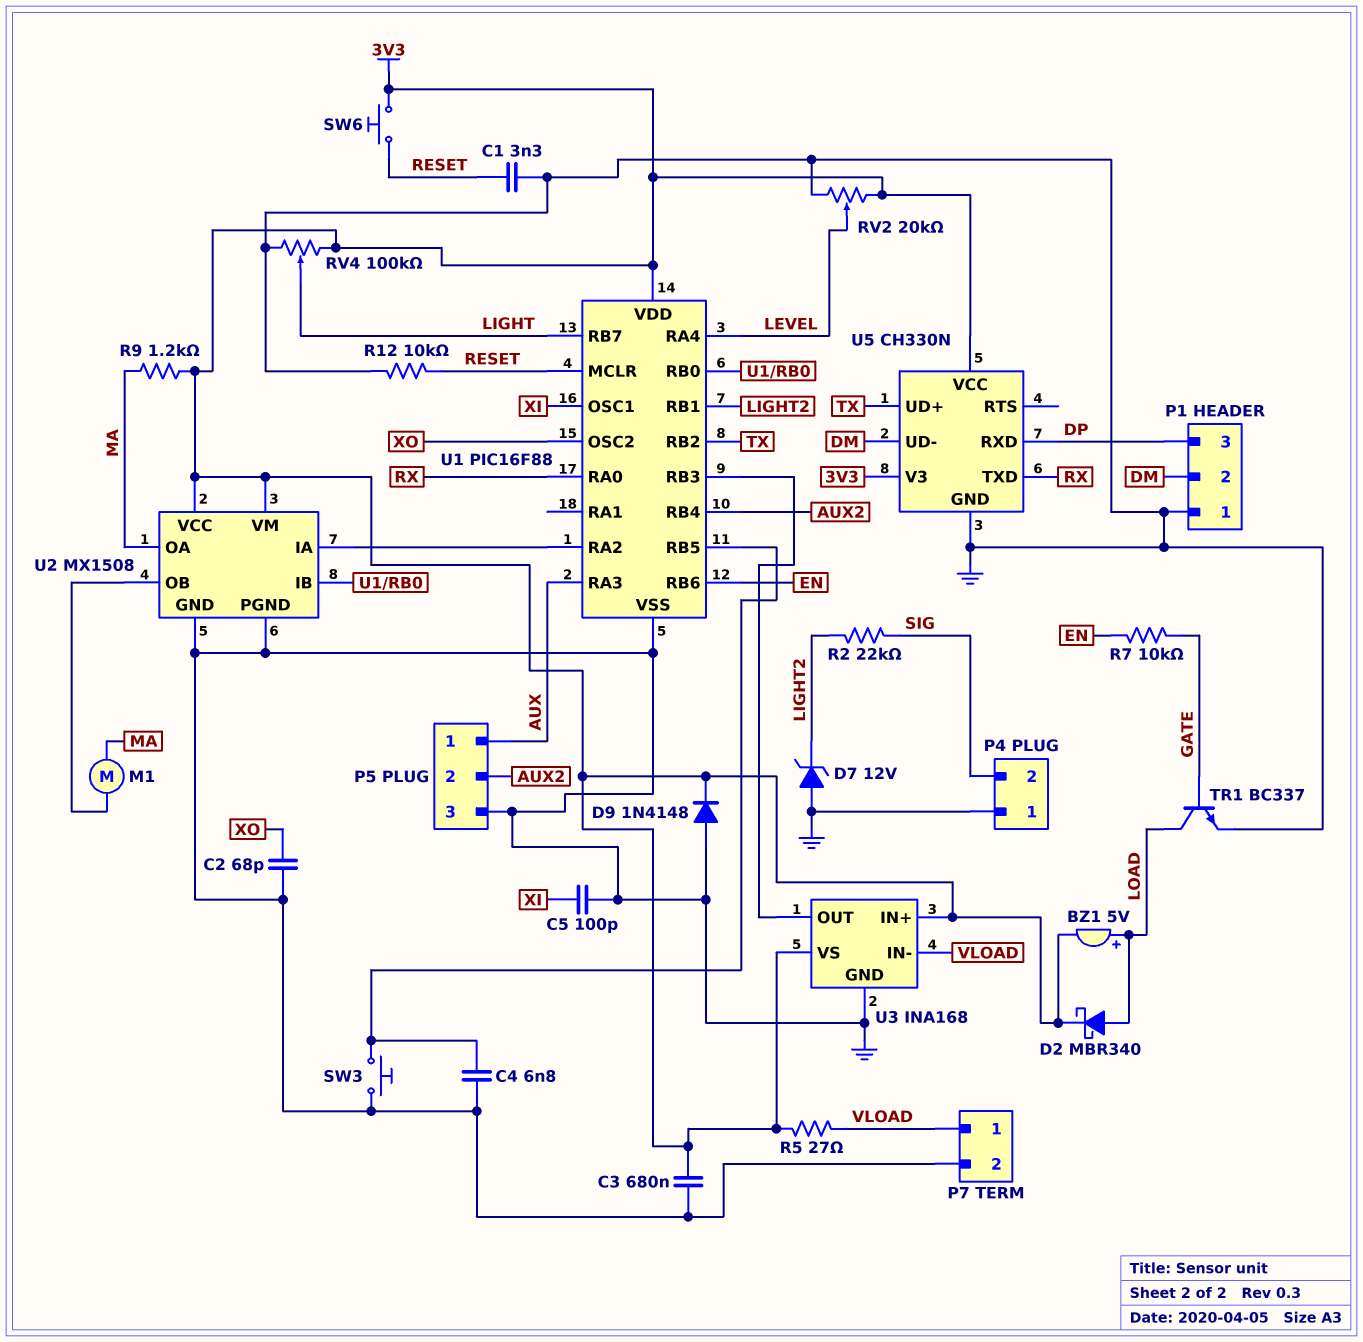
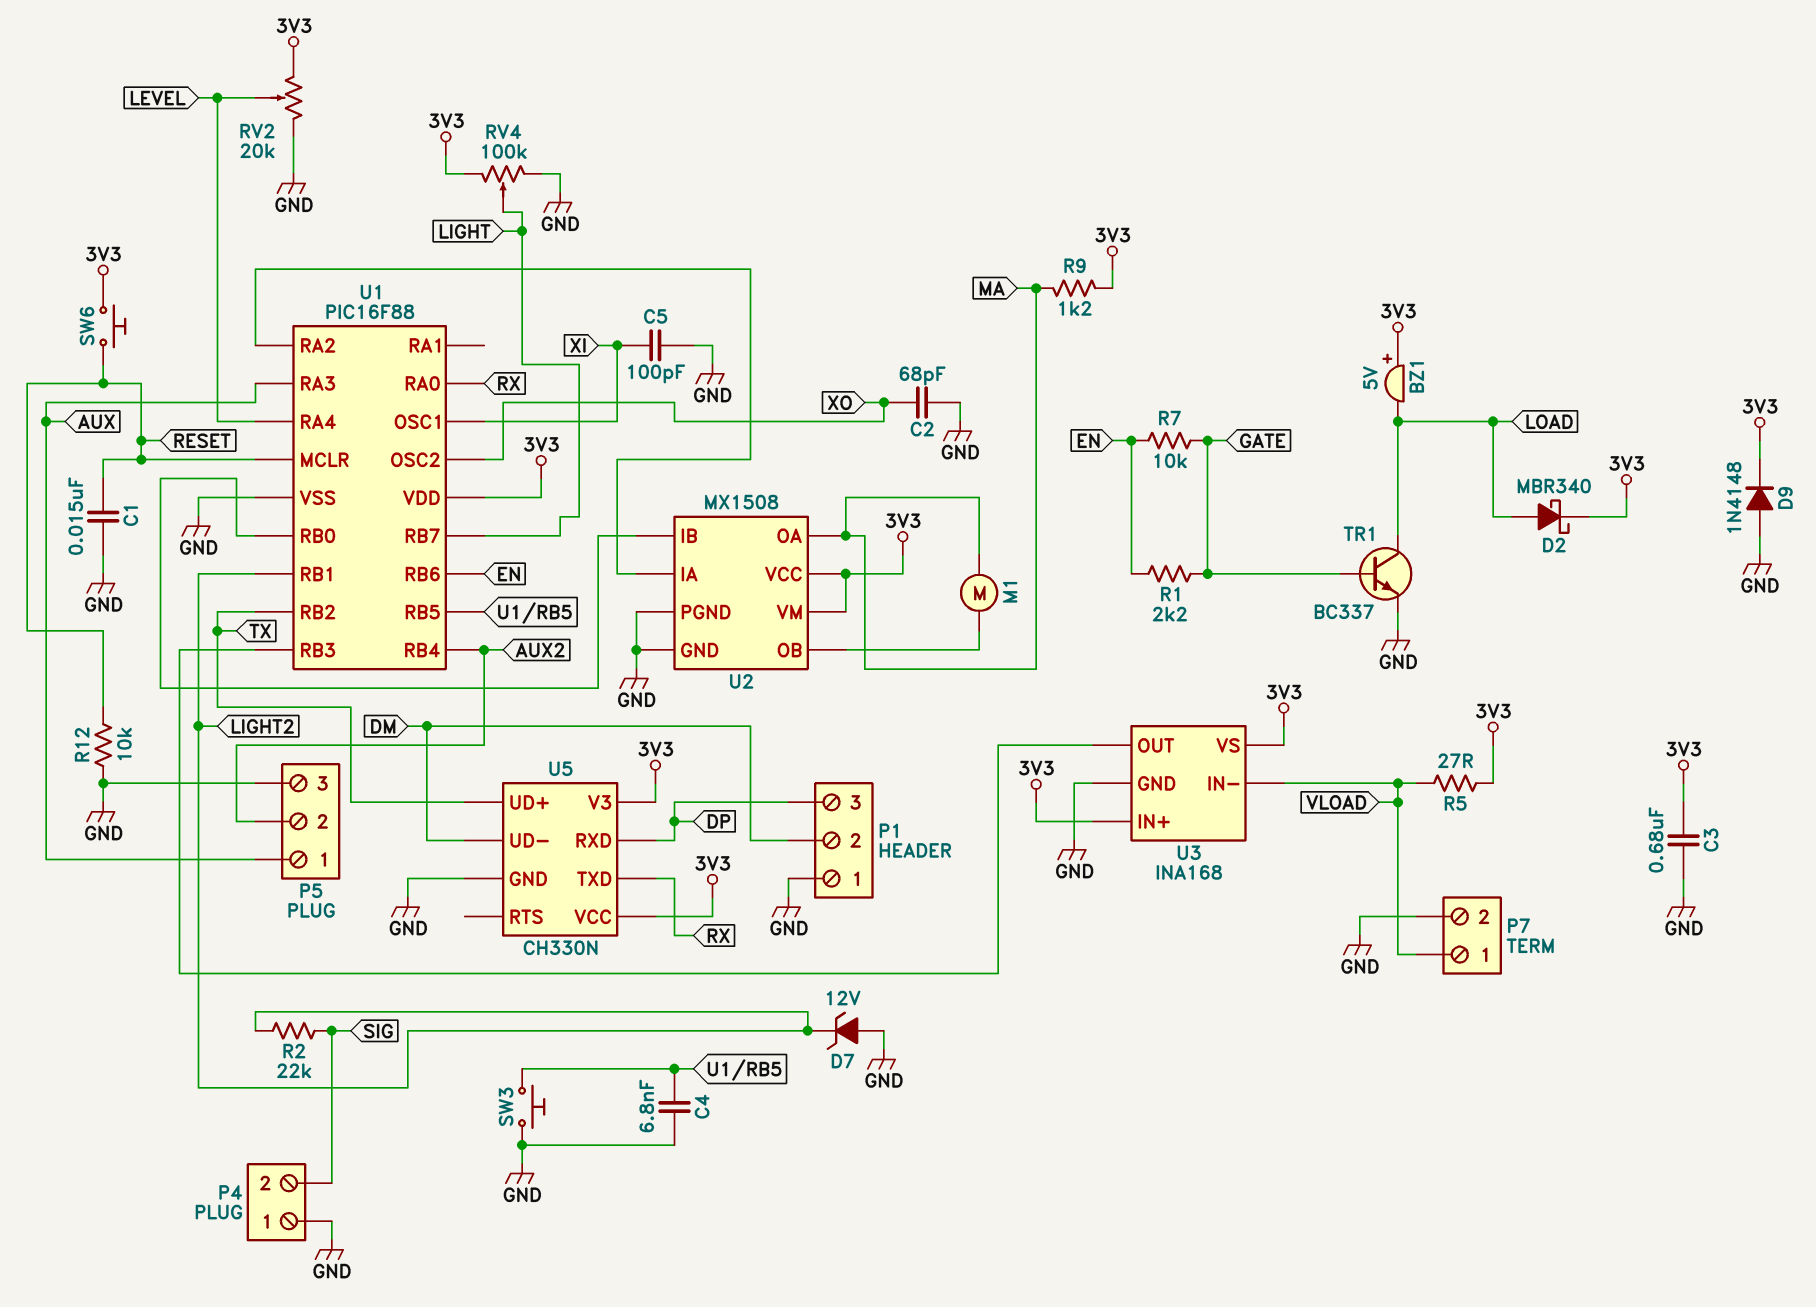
BZ1: buzzer 5V (plus LOAD, minus 3V3) -> buzzer 5V (plus 3V3, minus LOAD)
C1: 3.3nF (GND, RESET) -> 15nF (GND, RESET)
R1: none -> 2.2k (EN, GATE)

